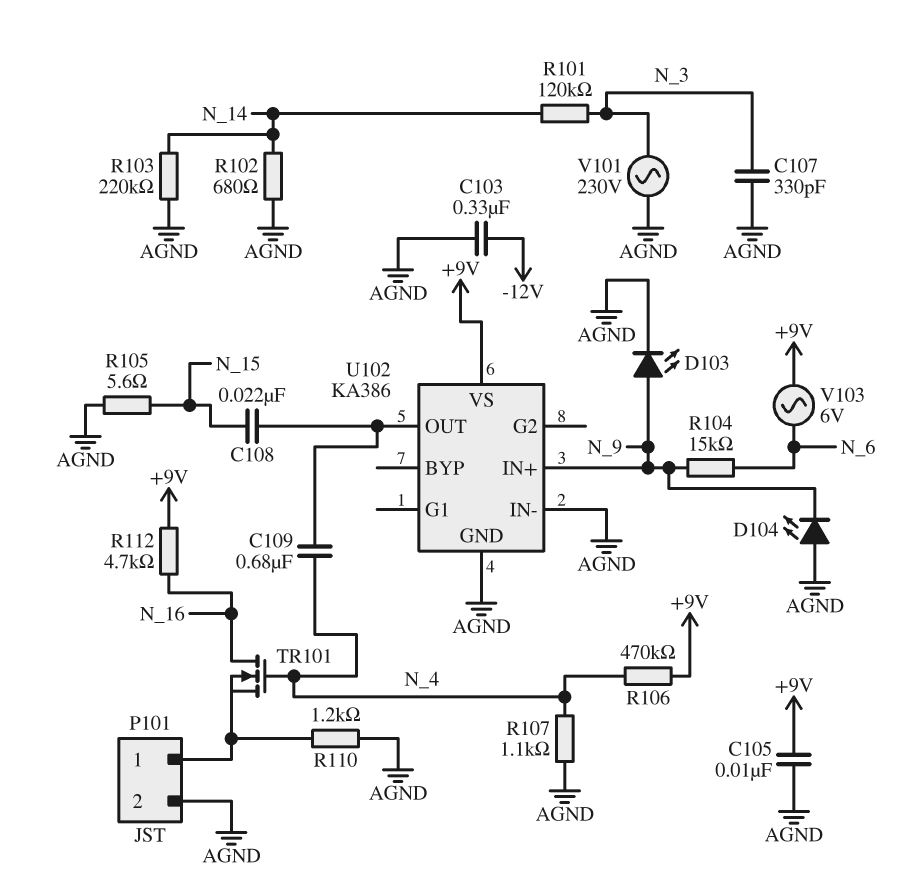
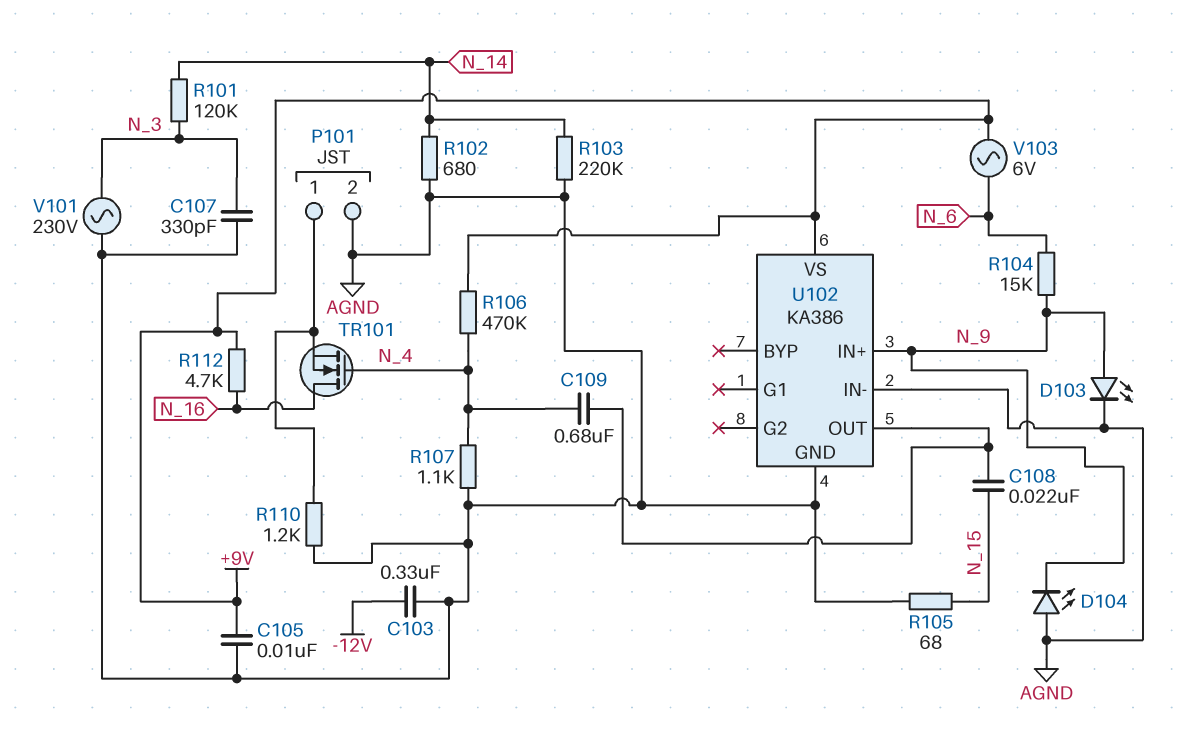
R105: 5.6 (AGND, N_15) -> 68 (AGND, N_15)

